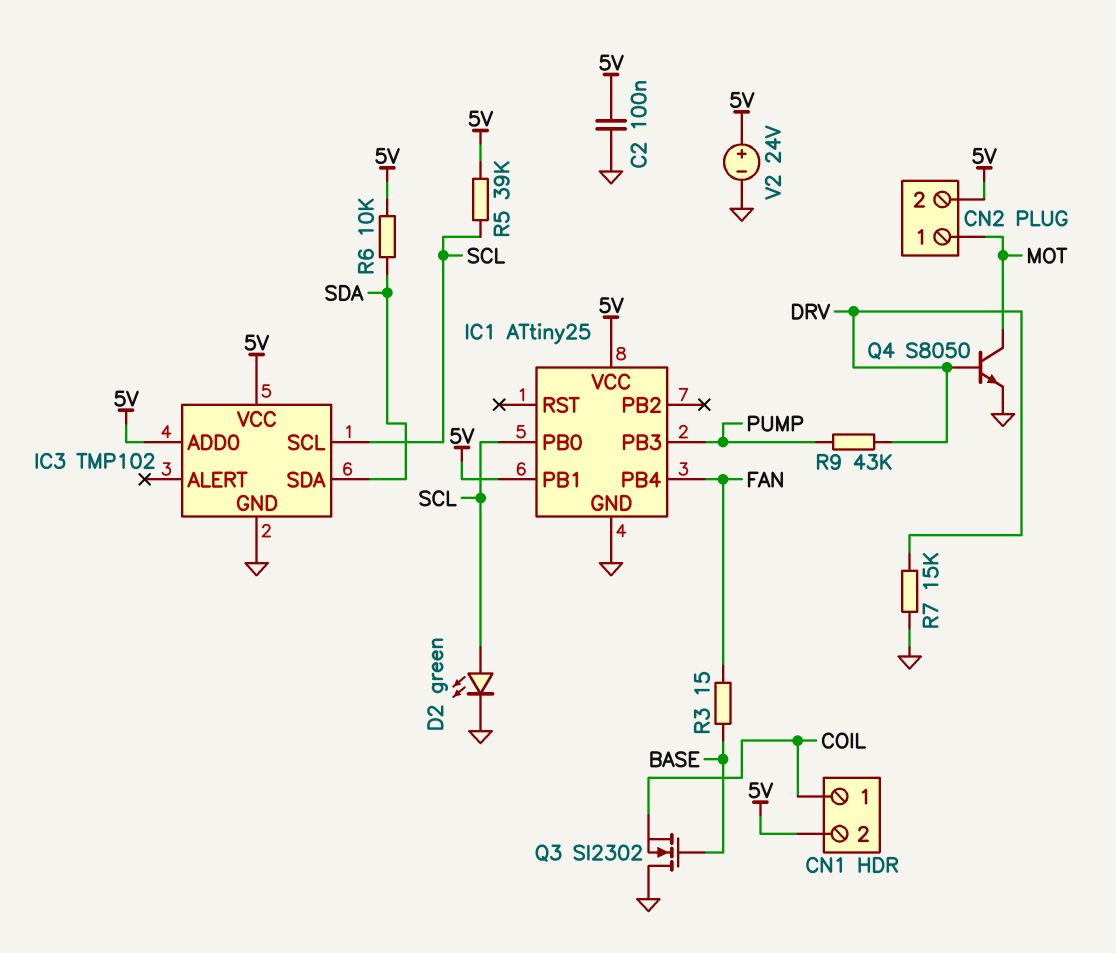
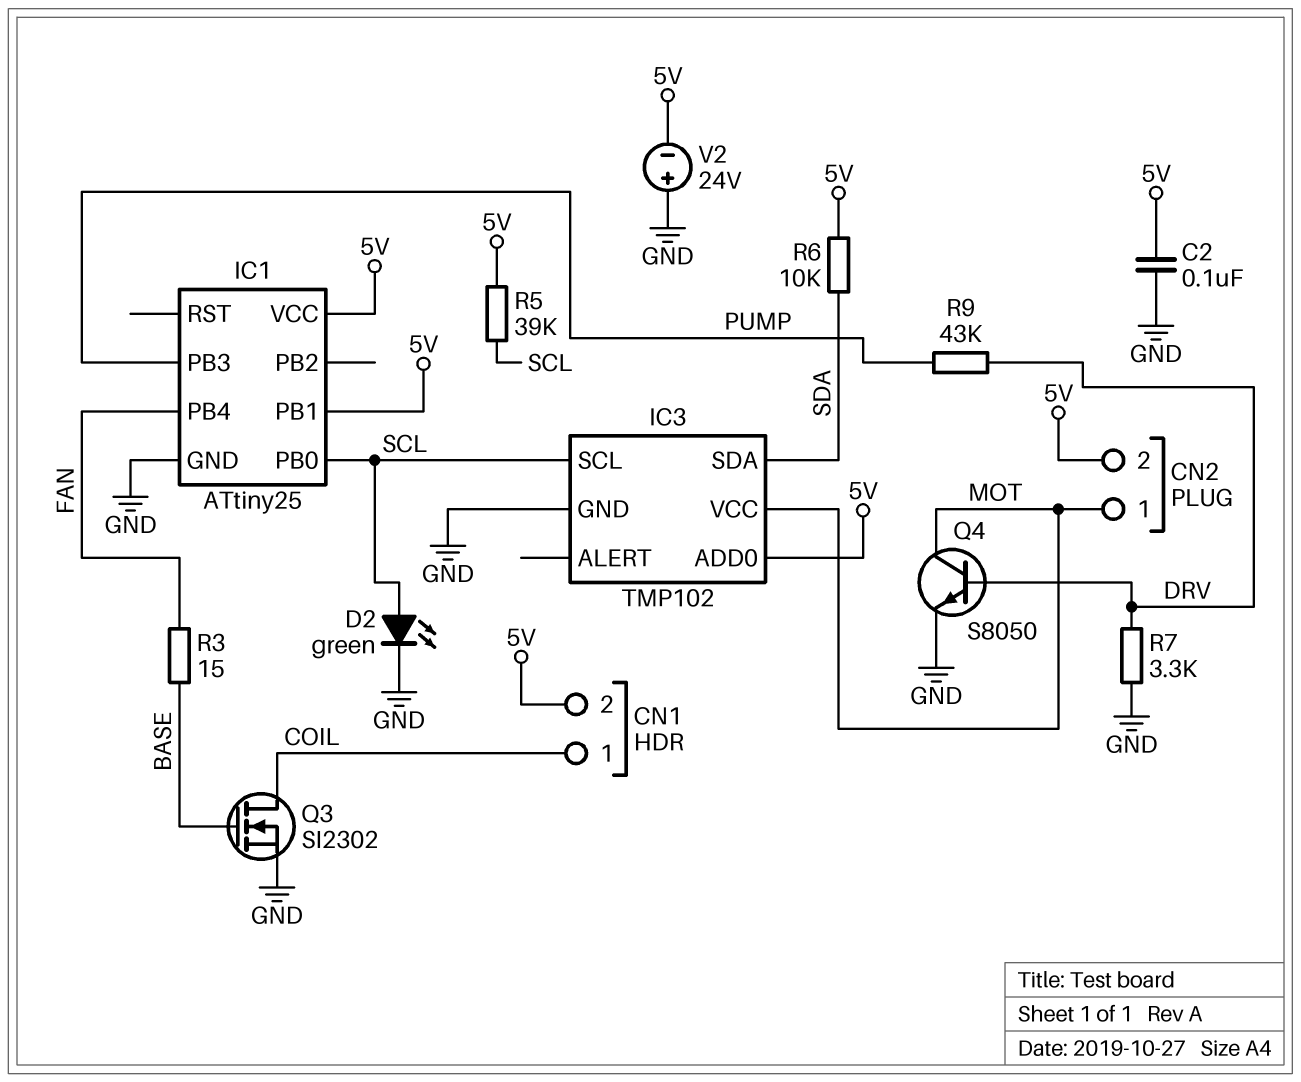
IC3 pin VCC: 5V -> MOT
Q3: NMOS SI2302 (G BASE, D GND, S COIL) -> NMOS SI2302 (G BASE, D COIL, S GND)
R7: 15k (DRV, GND) -> 3.3k (DRV, GND)
V2: 24V (plus 5V, minus GND) -> 24V (plus GND, minus 5V)

